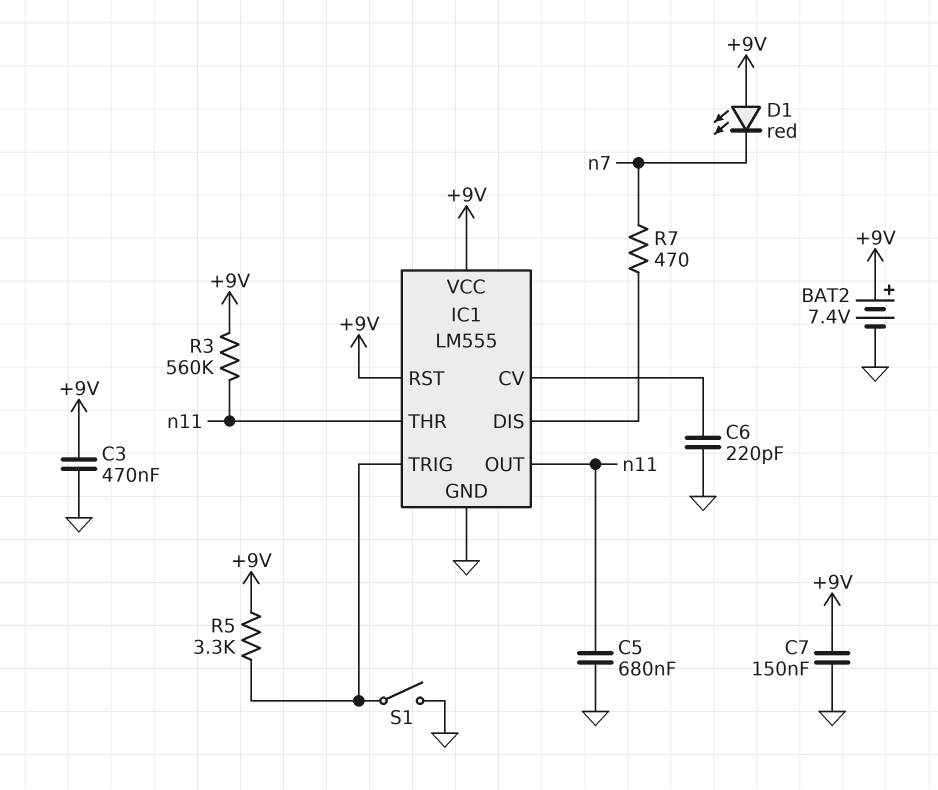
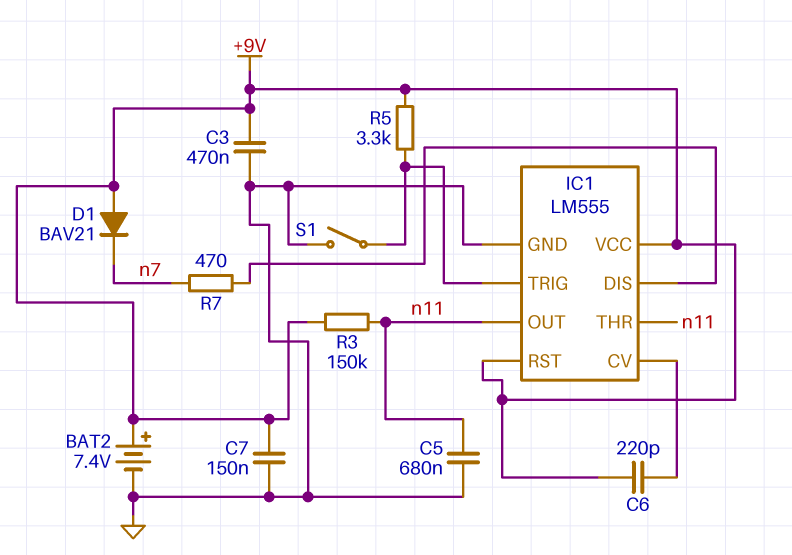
C6: 220pF (GND, IC1/CV) -> 220pF (+9V, IC1/CV)
D1: LED red (A +9V, K n7) -> diode BAV21 (A +9V, K n7)
R3: 560k (+9V, n11) -> 150k (+9V, n11)

